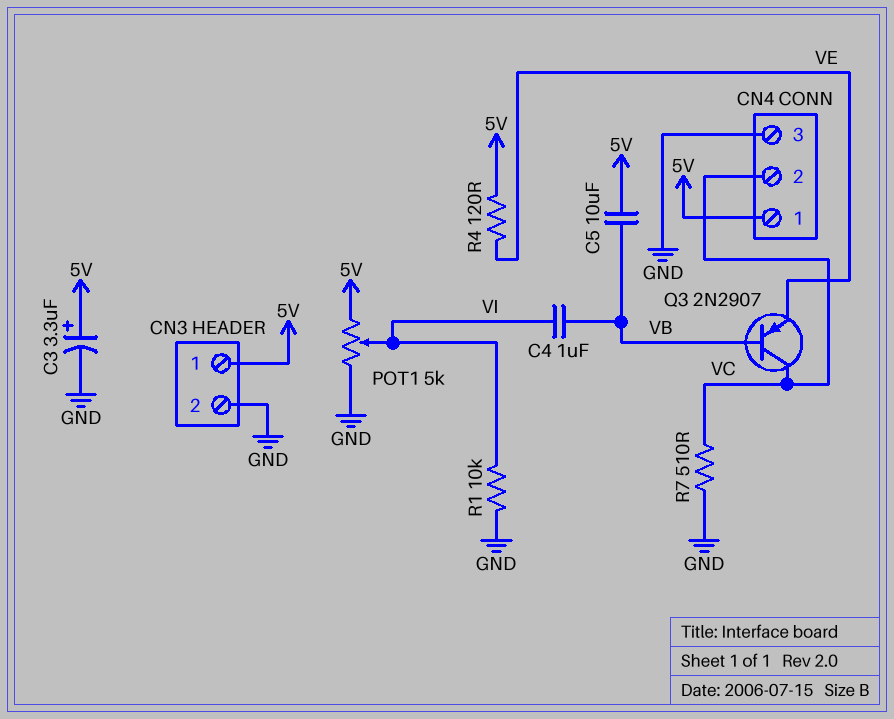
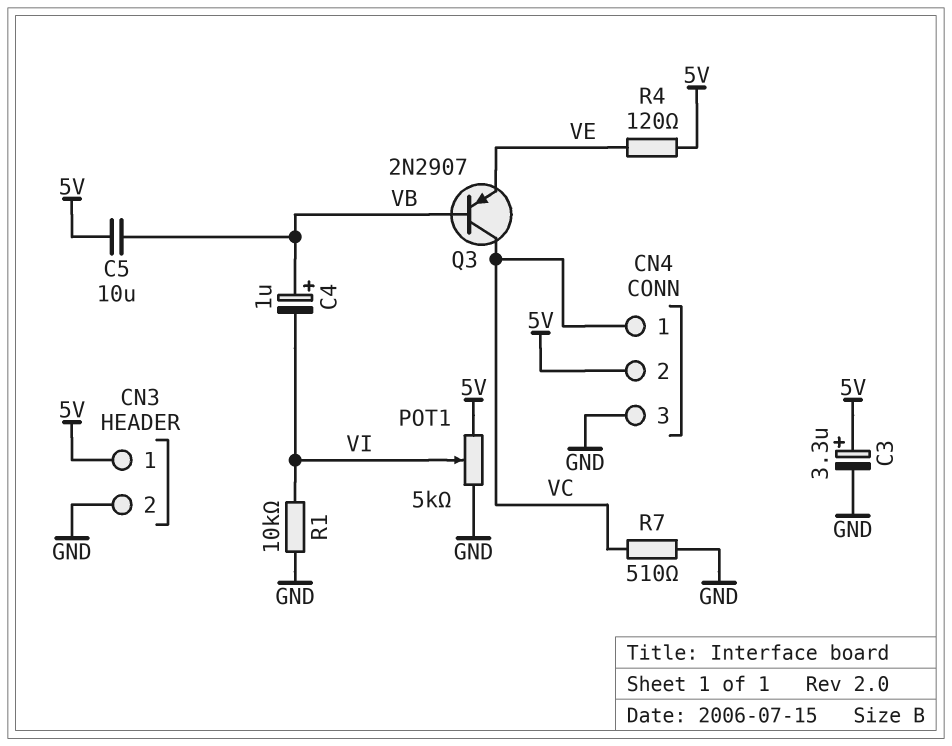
C4: 1uF (VB, VI) -> 1uF (plus VB, minus VI)
CN4 pin 1: 5V -> VC
CN4 pin 2: VC -> 5V

